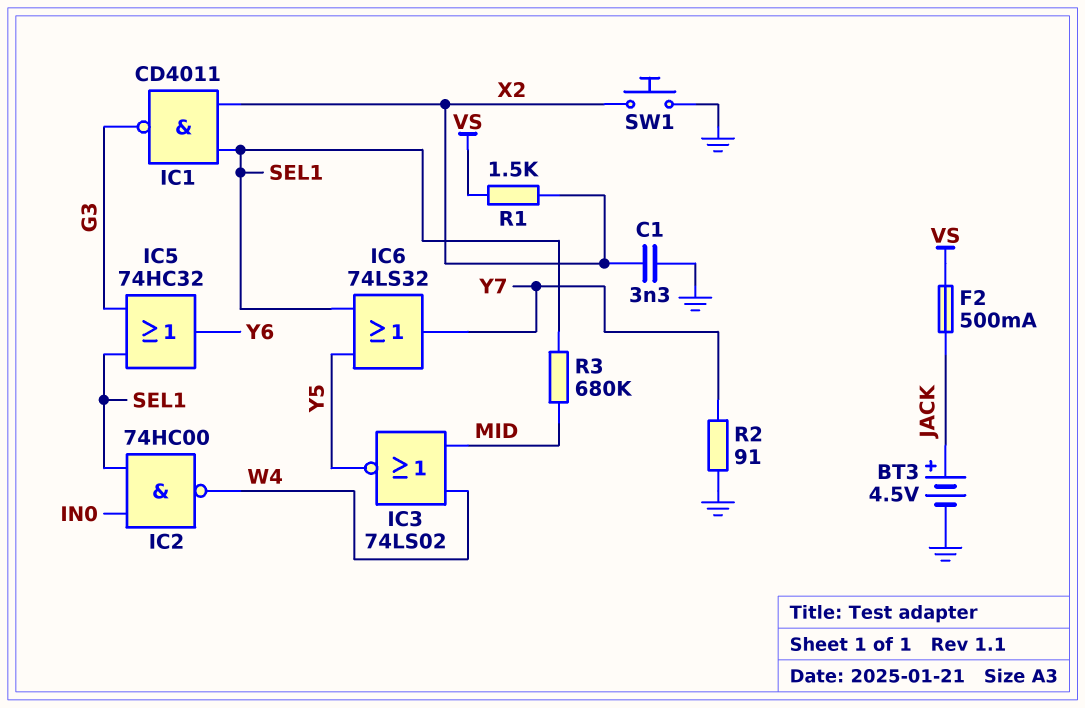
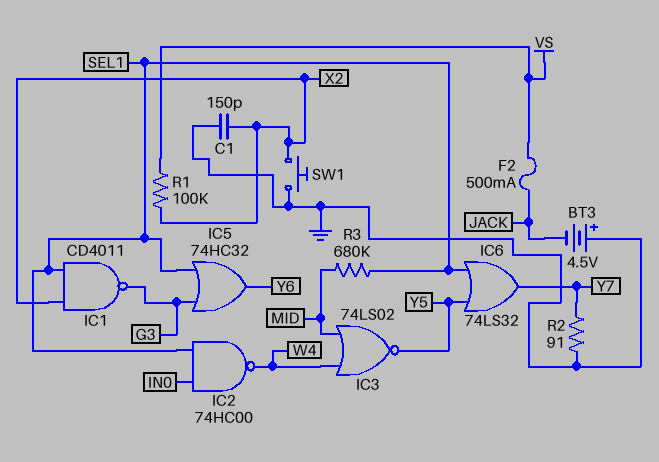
BT3: 4.5V (plus JACK, minus GND) -> 4.5V (plus GND, minus JACK)
C1: 3.3nF (GND, X2) -> 150pF (GND, X2)
R1: 1.5k (VS, X2) -> 100k (VS, X2)

